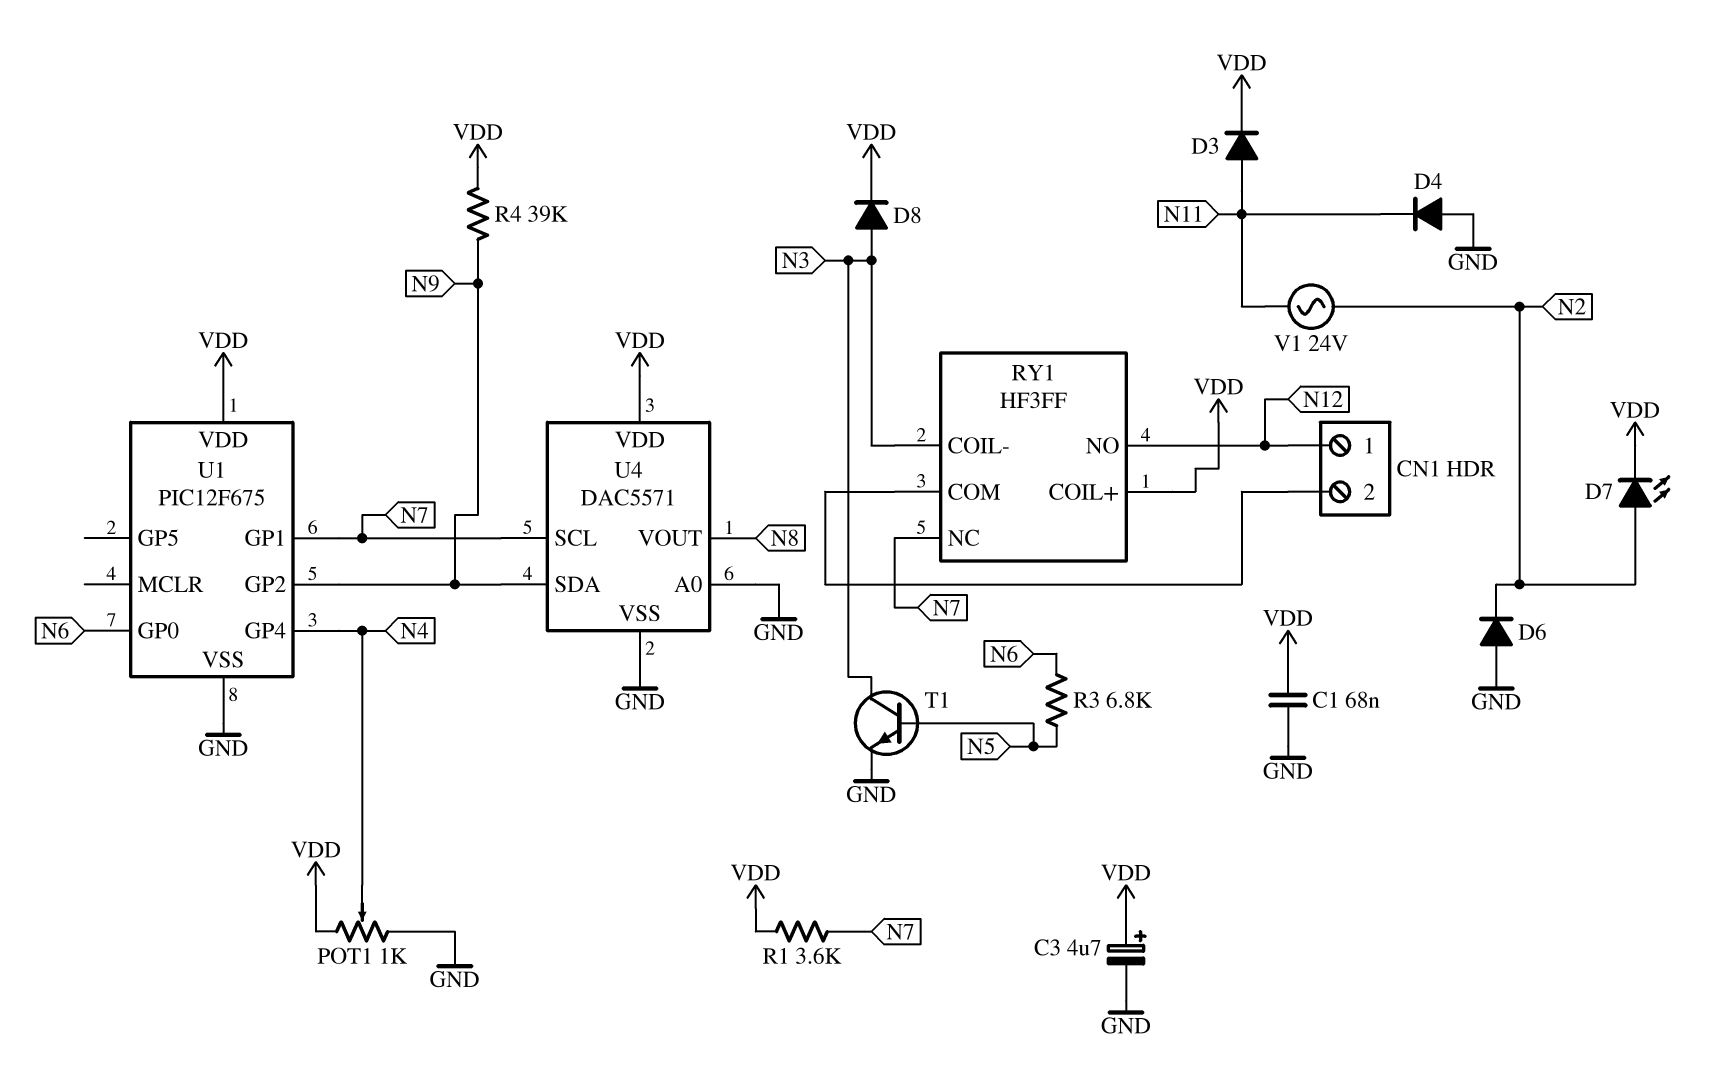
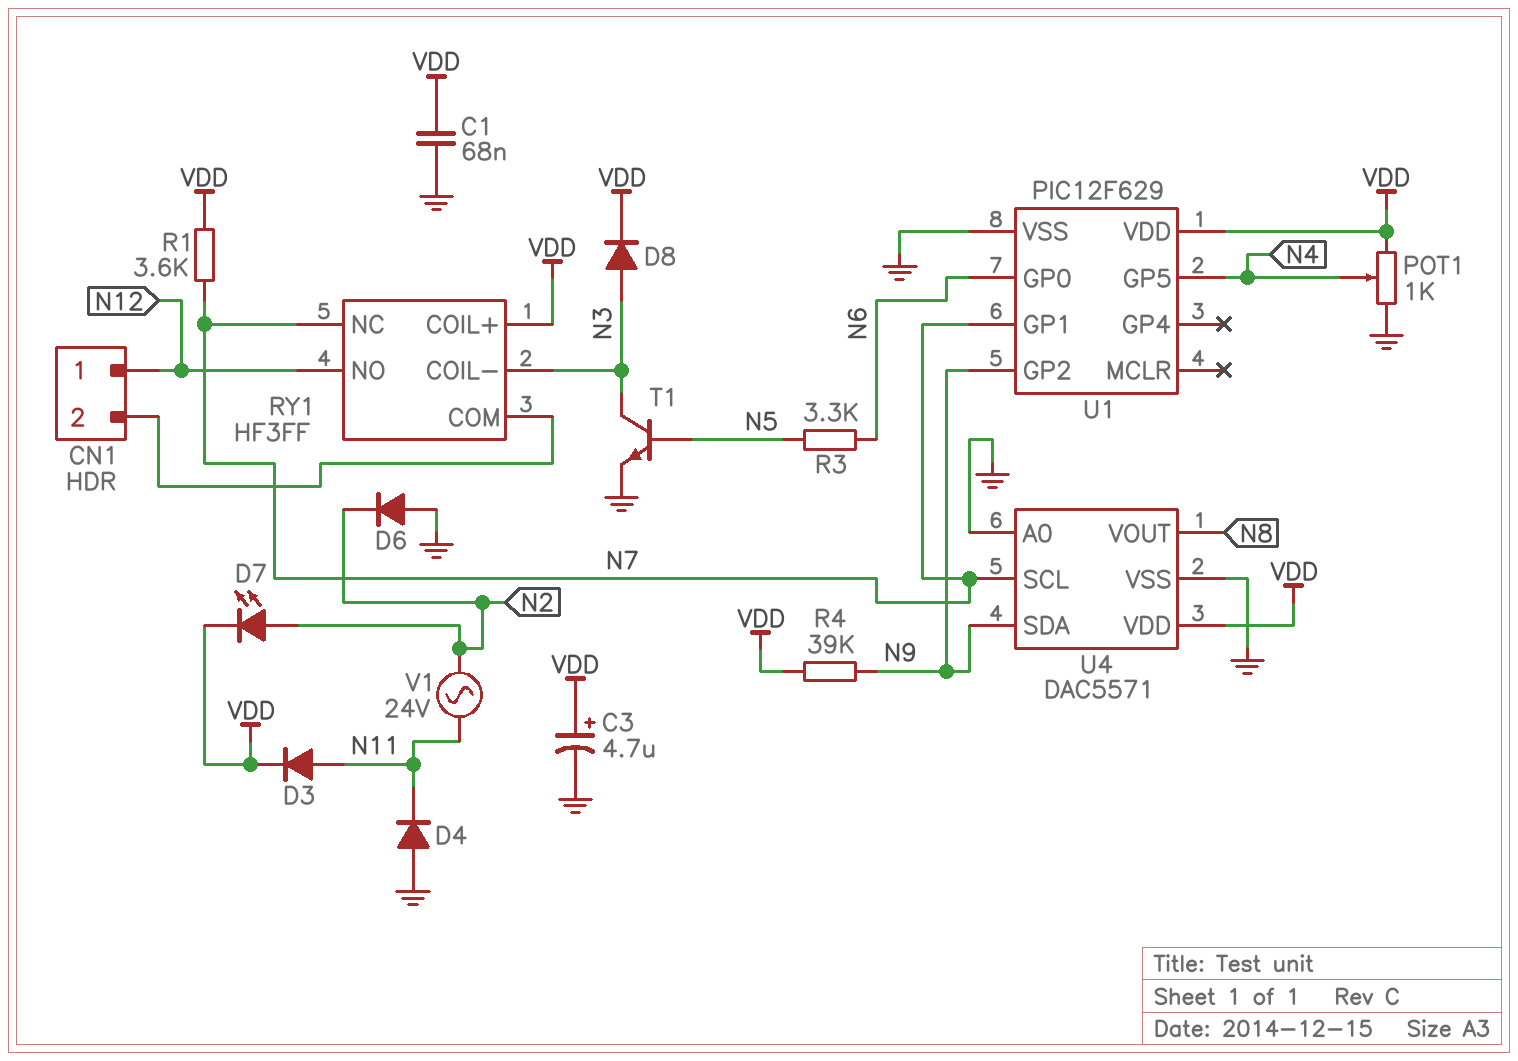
R3: 6.8k (N5, N6) -> 3.3k (N5, N6)
U1: PIC12F675 -> PIC12F629
U1 pin GP4: N4 -> none
U1 pin GP5: none -> N4

